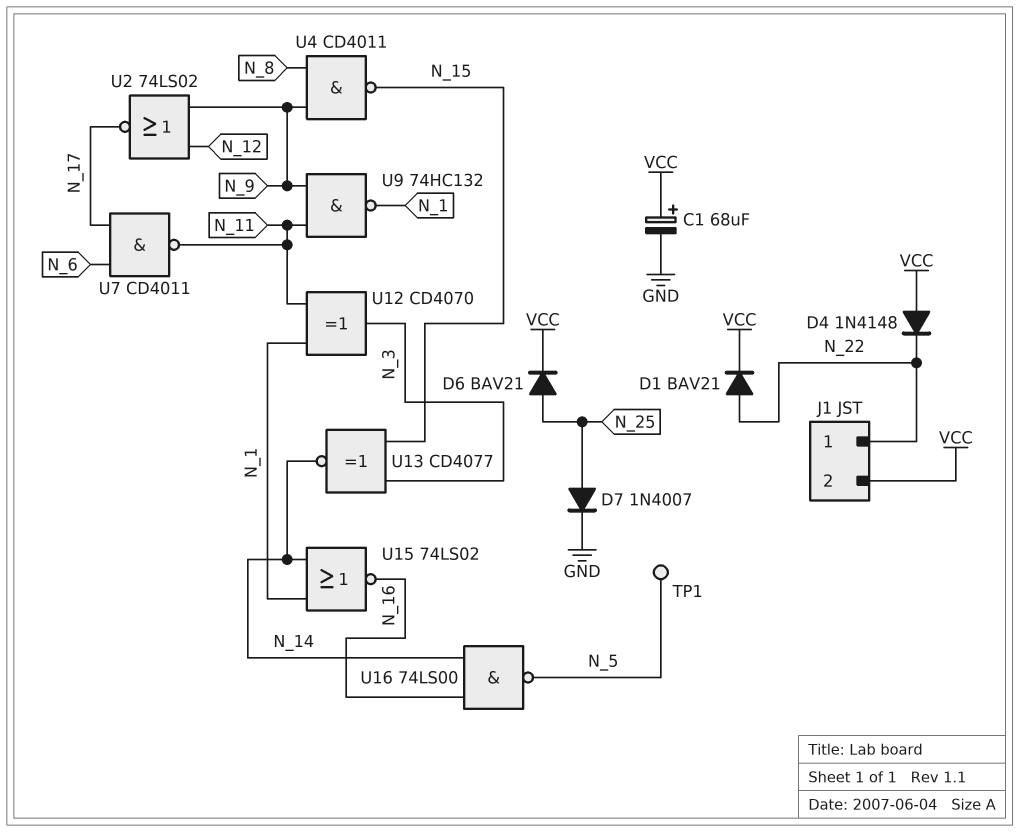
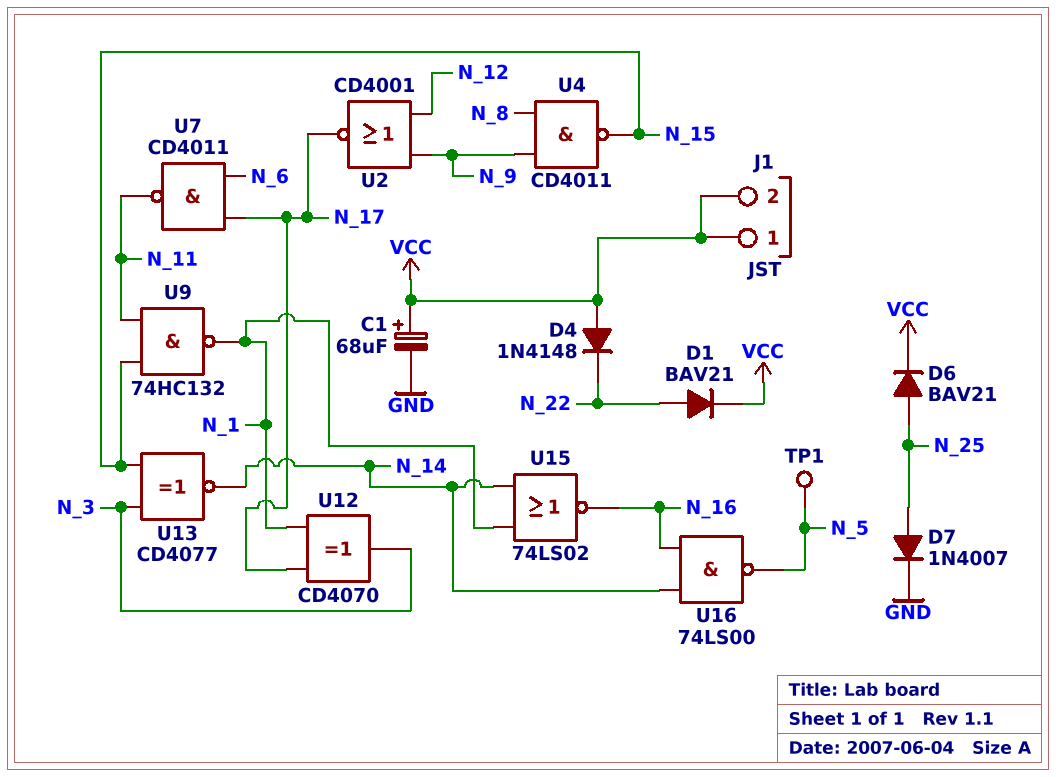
J1 pin 1: N_22 -> VCC
U2: NOR 74LS02 (in N_9, in N_12, out N_17) -> NOR CD4001 (in N_9, in N_12, out N_17)
U9: NAND 74HC132 (in N_9, in N_11, out N_1) -> NAND 74HC132 (in N_11, in N_15, out N_1)
U12: XOR CD4070 (in N_1, in N_11, out N_3) -> XOR CD4070 (in N_1, in N_17, out N_3)

